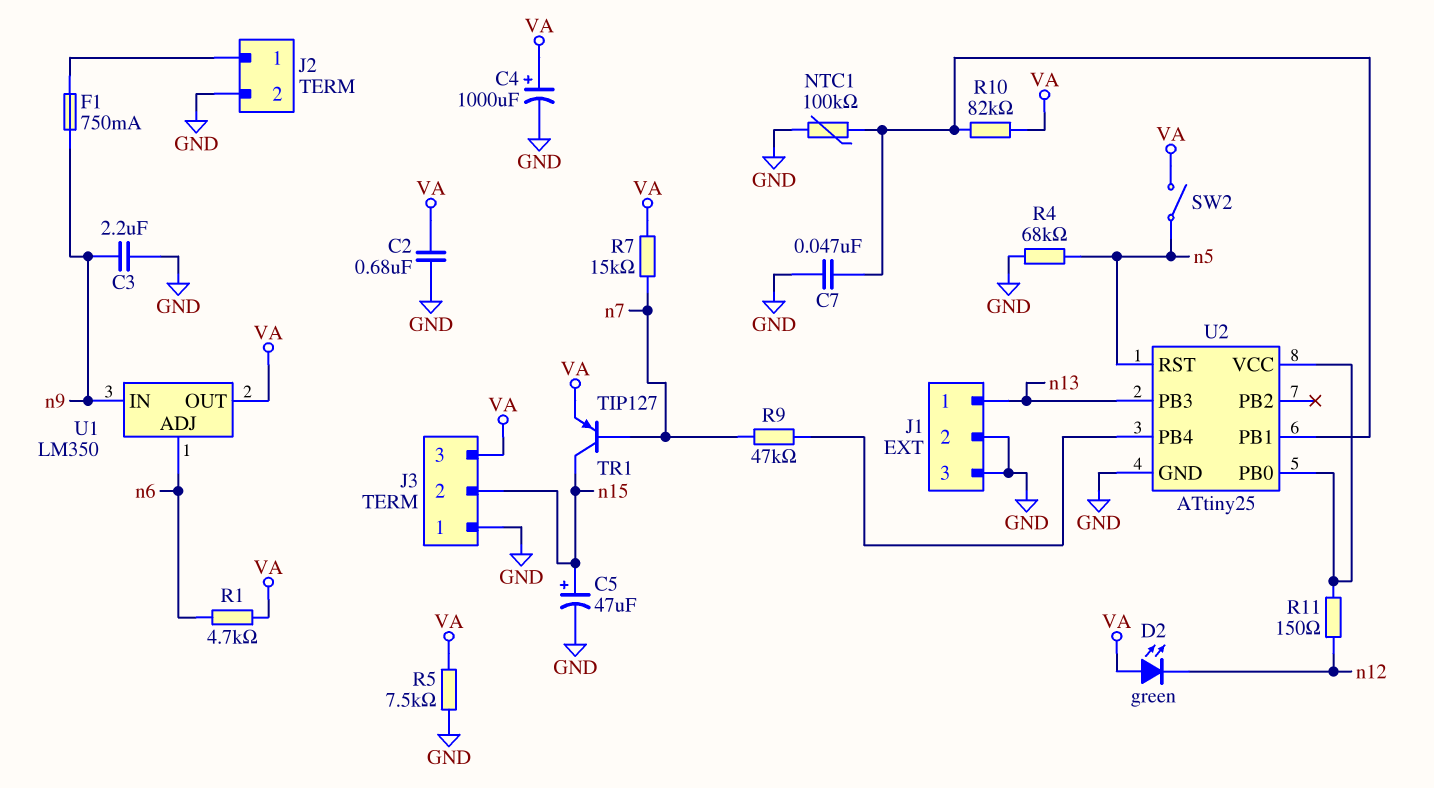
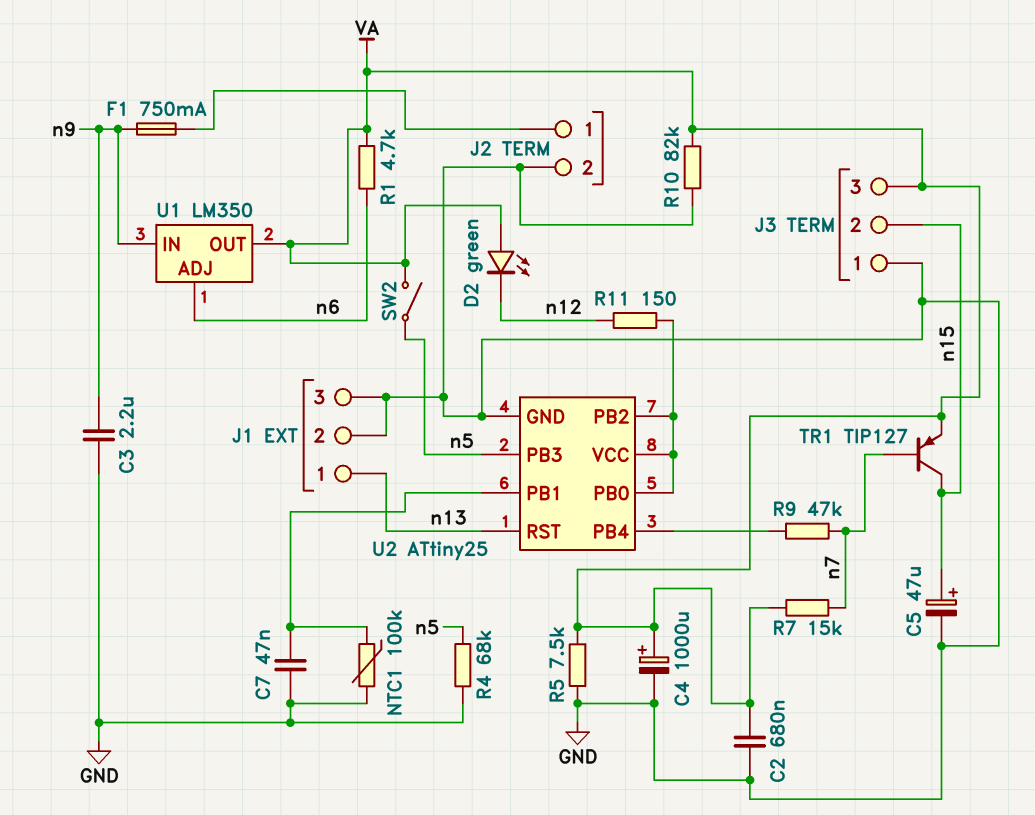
R10: 82k (U2/PB1, VA) -> 82k (GND, VA)
U2 pin PB2: none -> U2/PB0
U2 pin PB3: n13 -> n5
U2 pin RST: n5 -> n13

